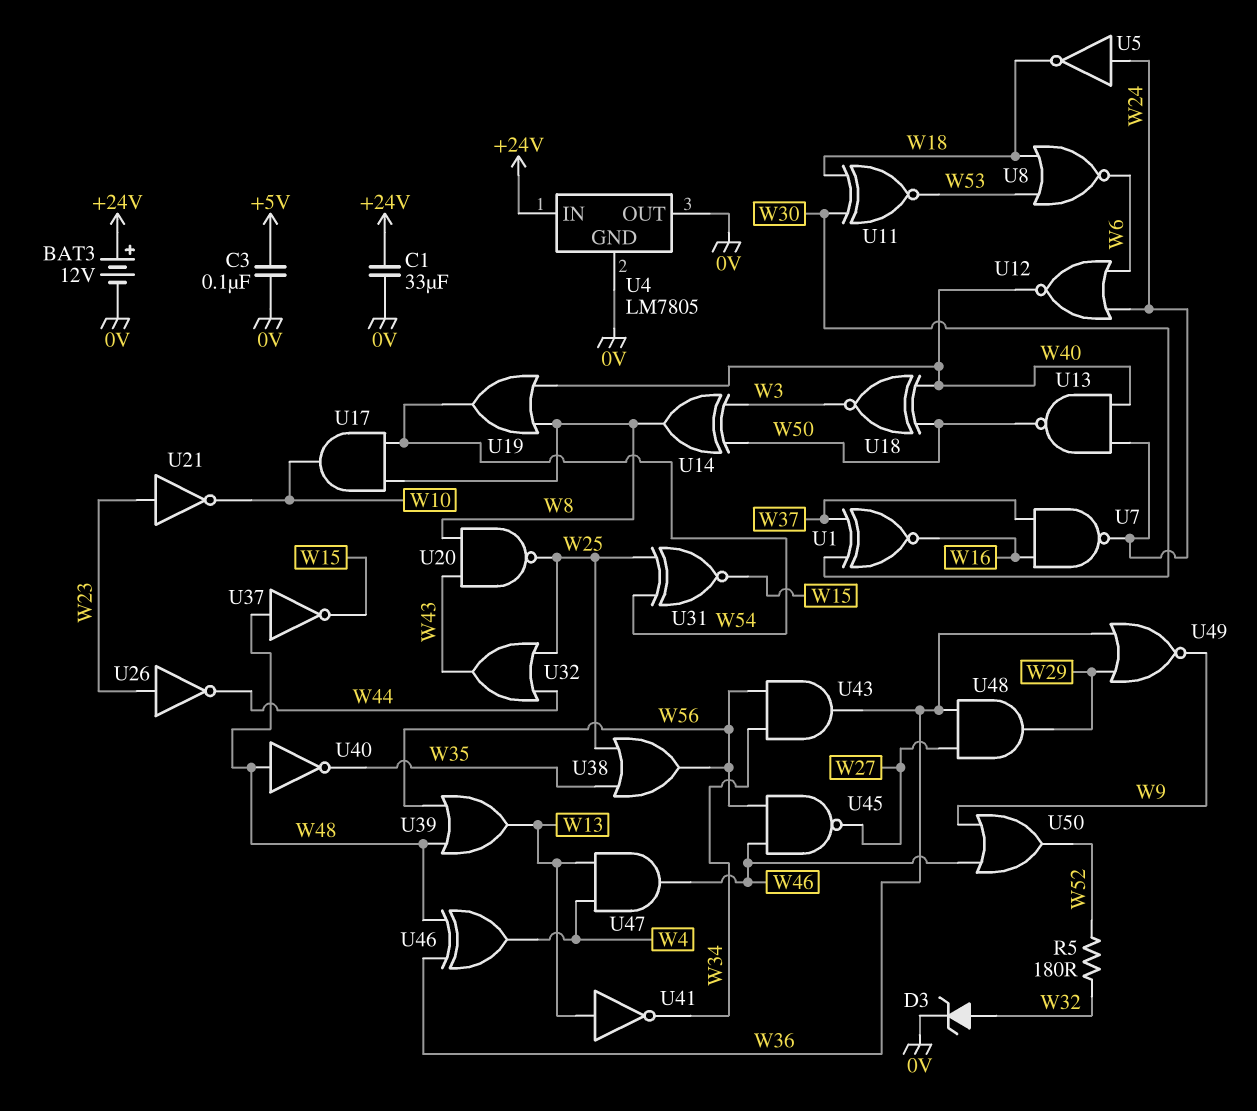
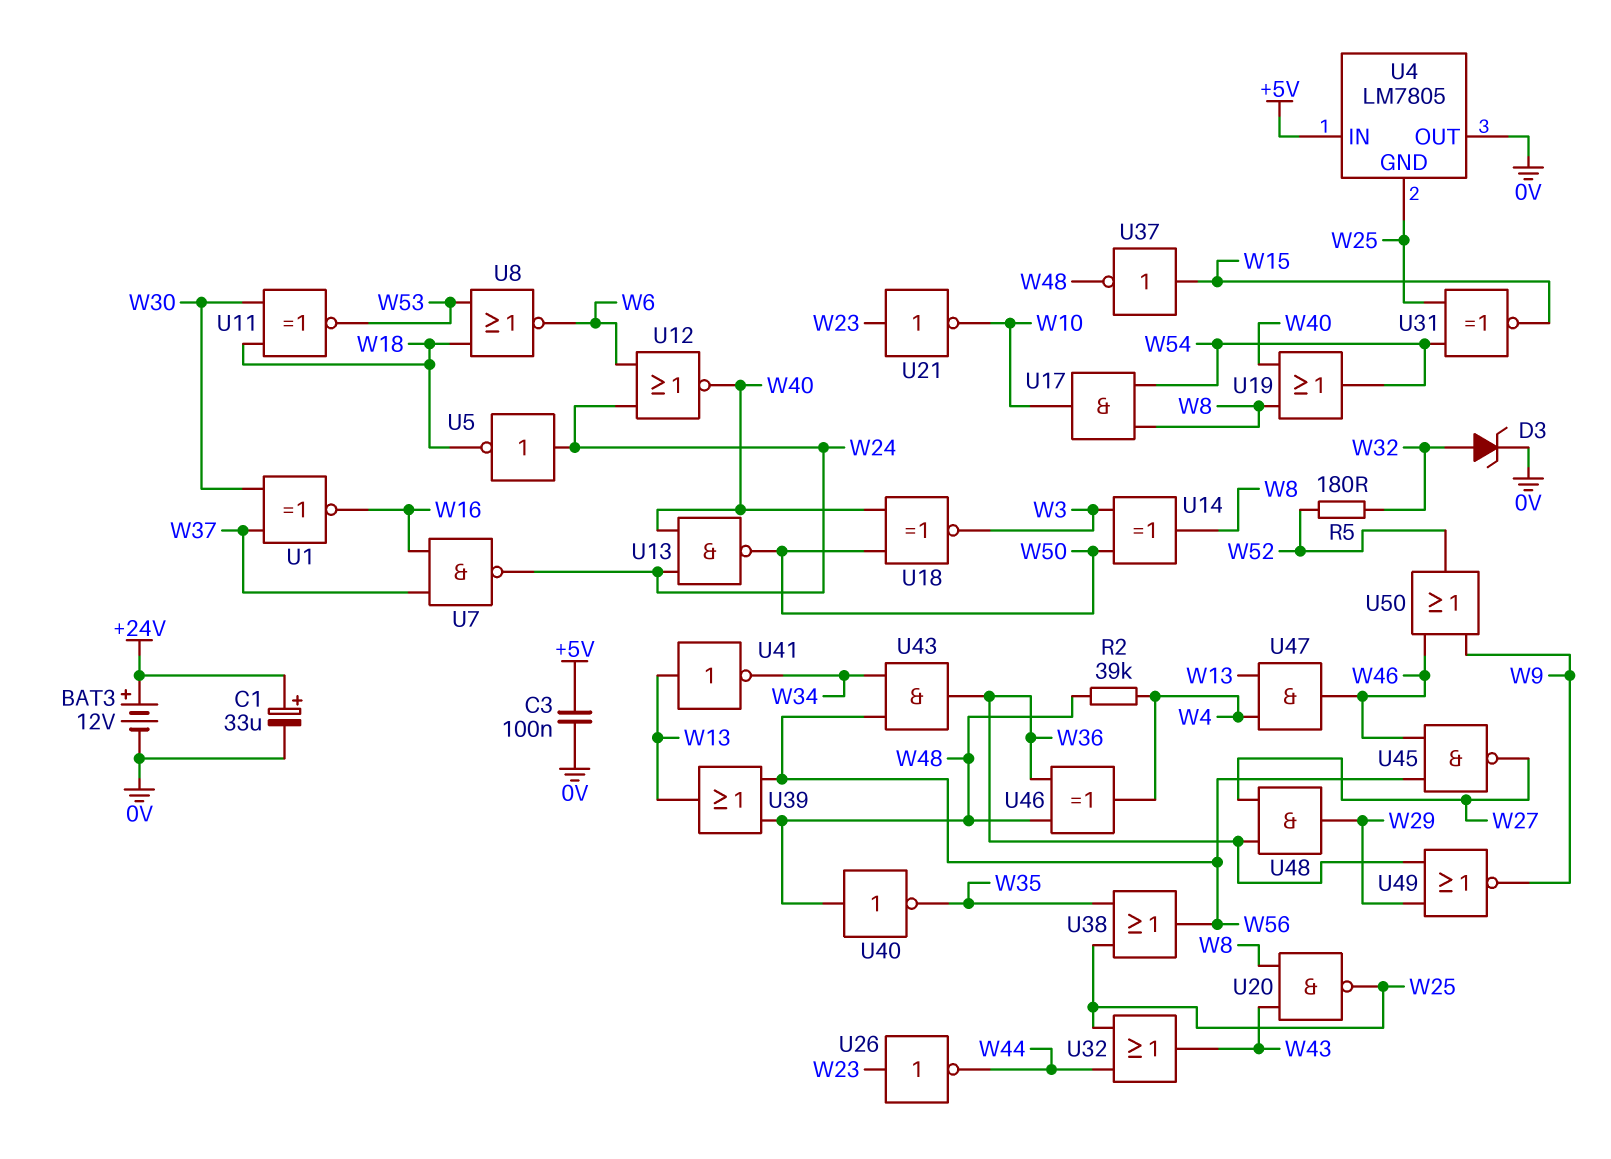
C1: 33uF (+24V, 0V) -> 33uF (plus +24V, minus 0V)
R2: none -> 39k (W4, W48)
U4 pin GND: 0V -> W25
U4 pin IN: +24V -> +5V
U37: NOT (in W48, out W15) -> NOT (in W15, out W48)

